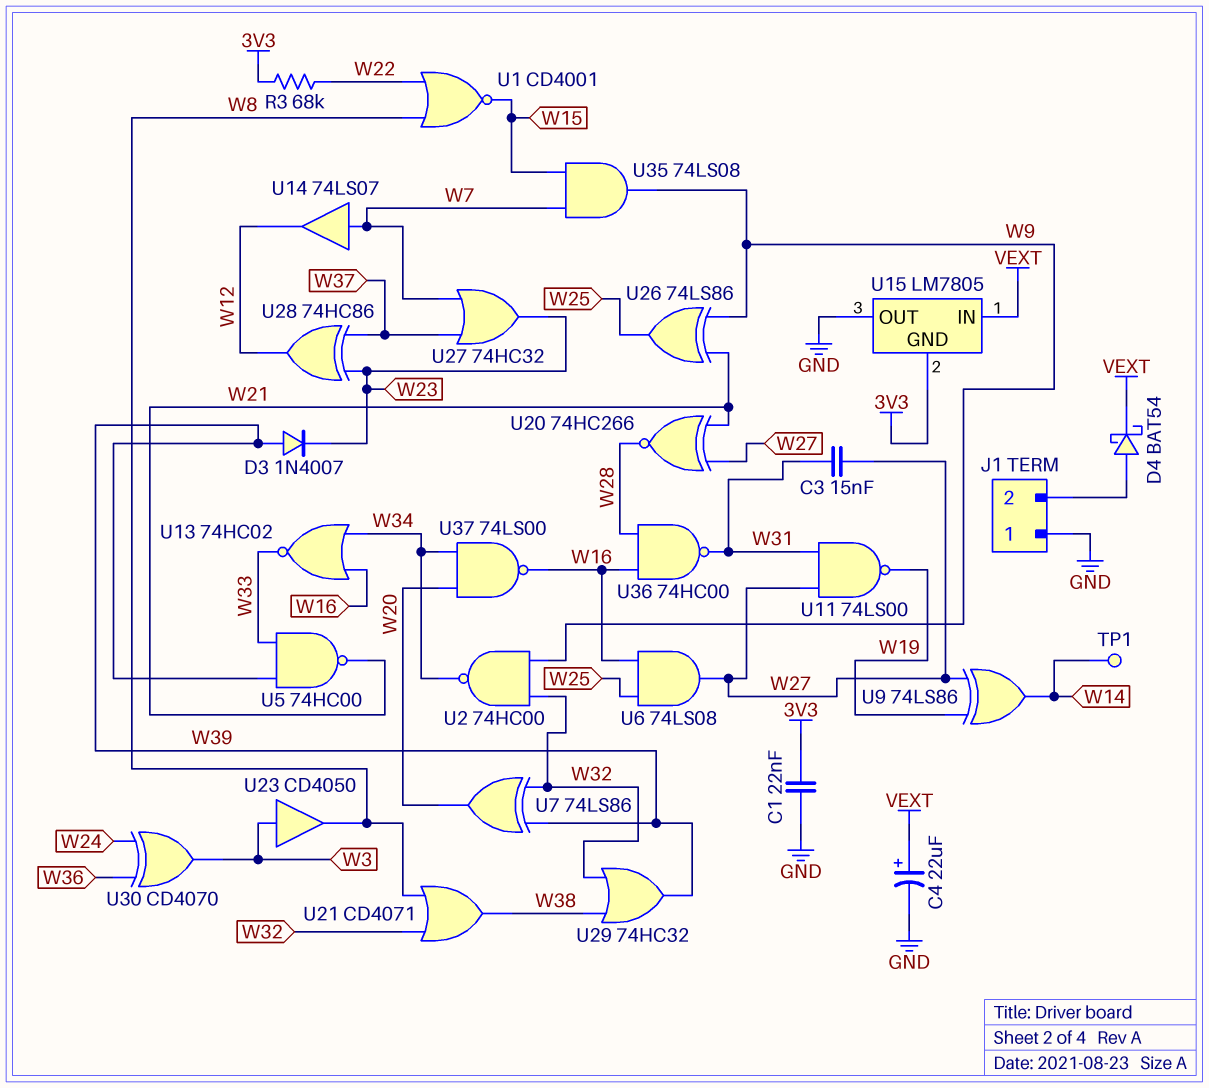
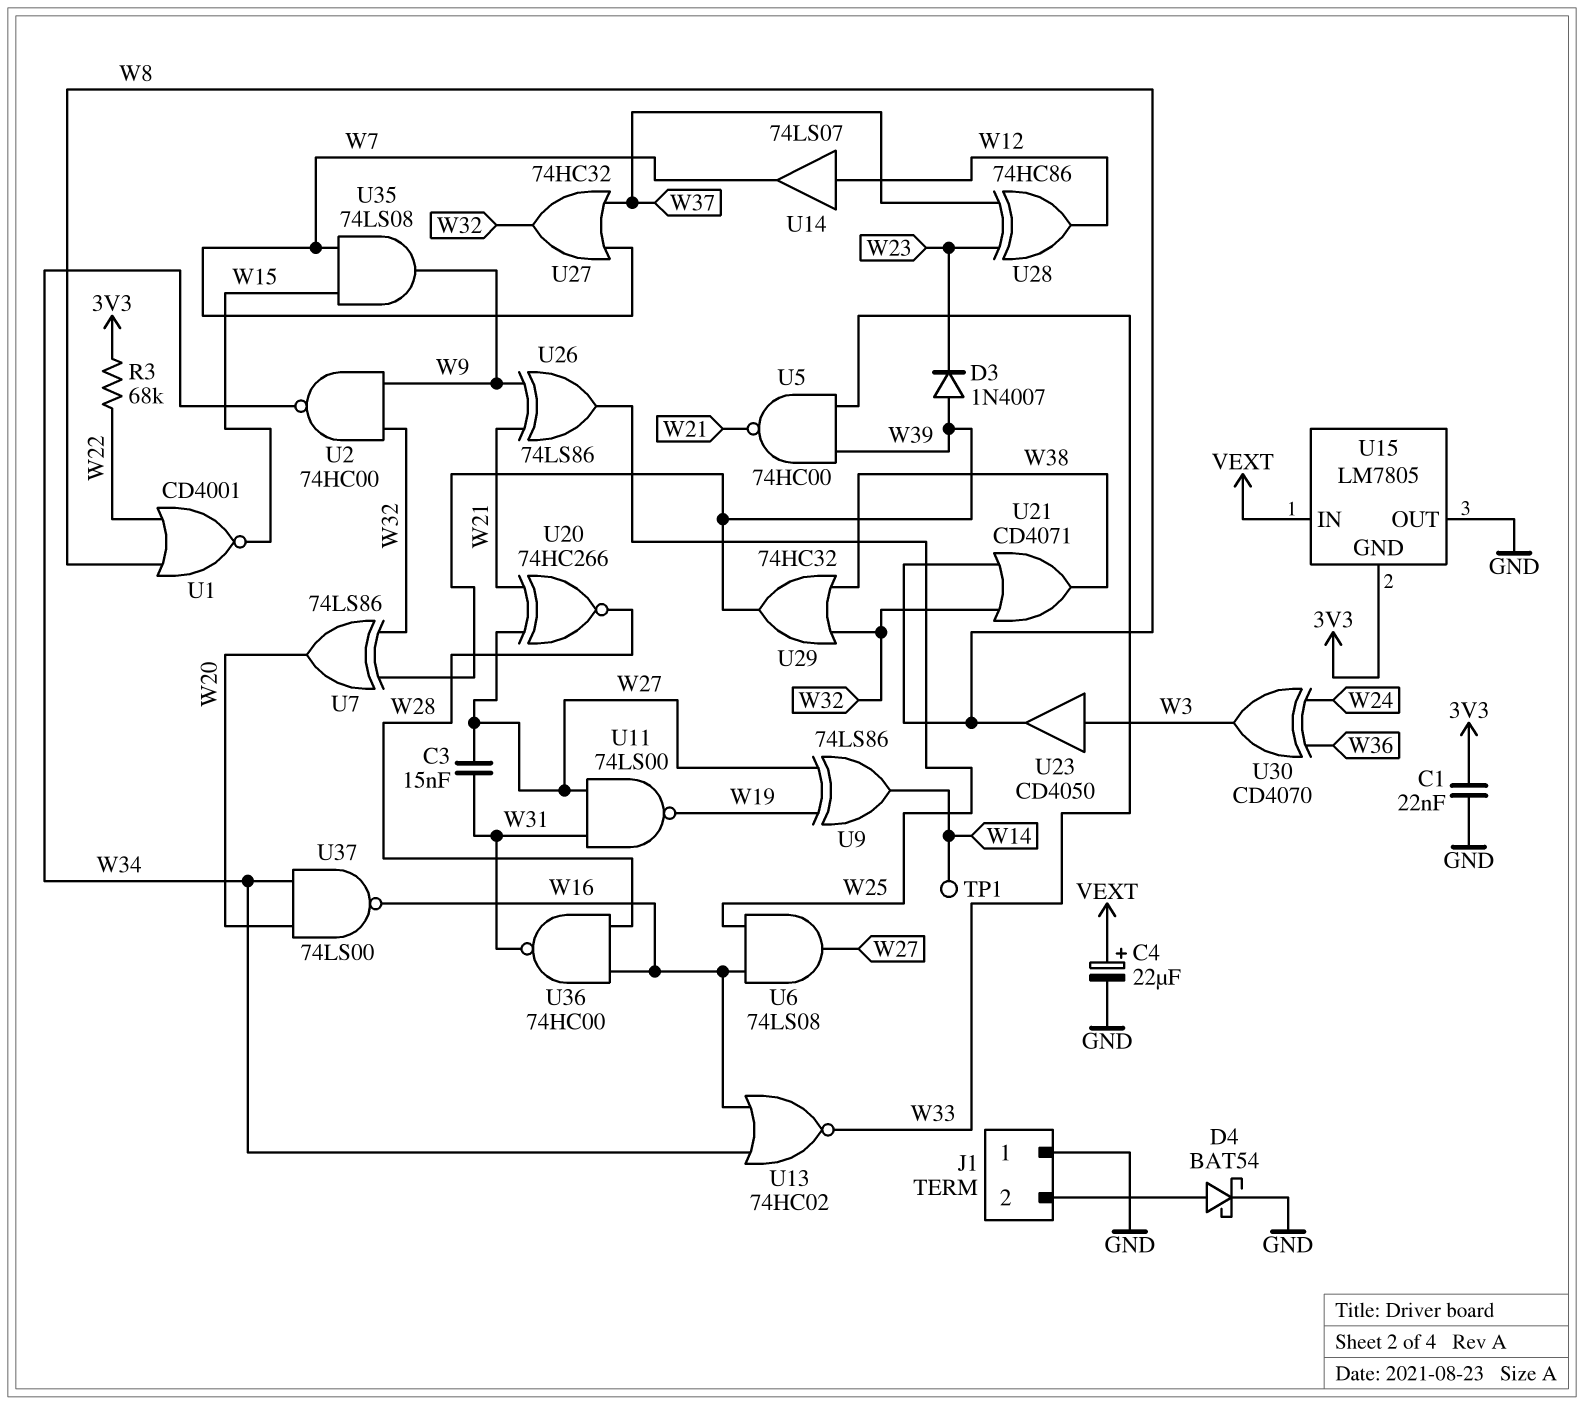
D4: schottky BAT54 (A J1/2, K VEXT) -> schottky BAT54 (A J1/2, K GND)
U14: buffer 74LS07 (in W7, out W12) -> buffer 74LS07 (in W12, out W7)
U27: OR 74HC32 (in W7, in W37, out W23) -> OR 74HC32 (in W7, in W37, out W32)

